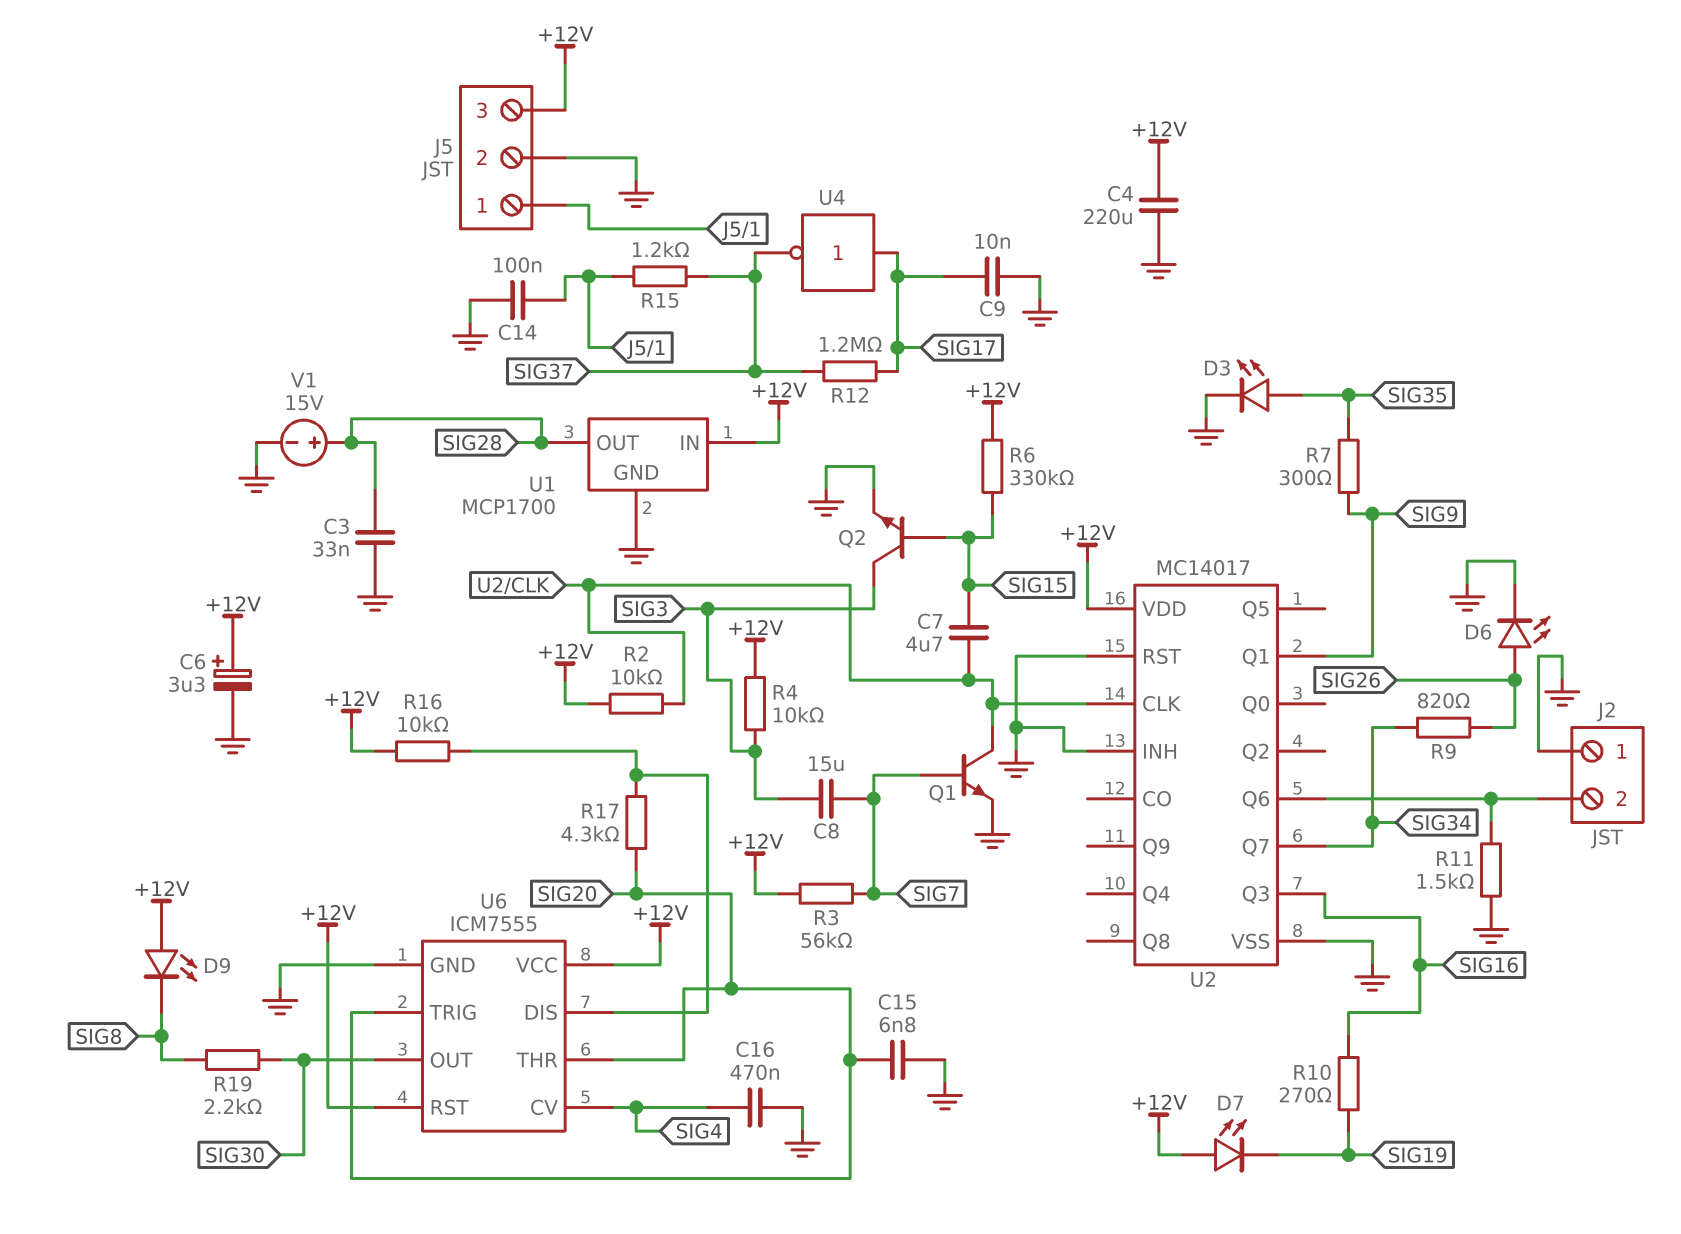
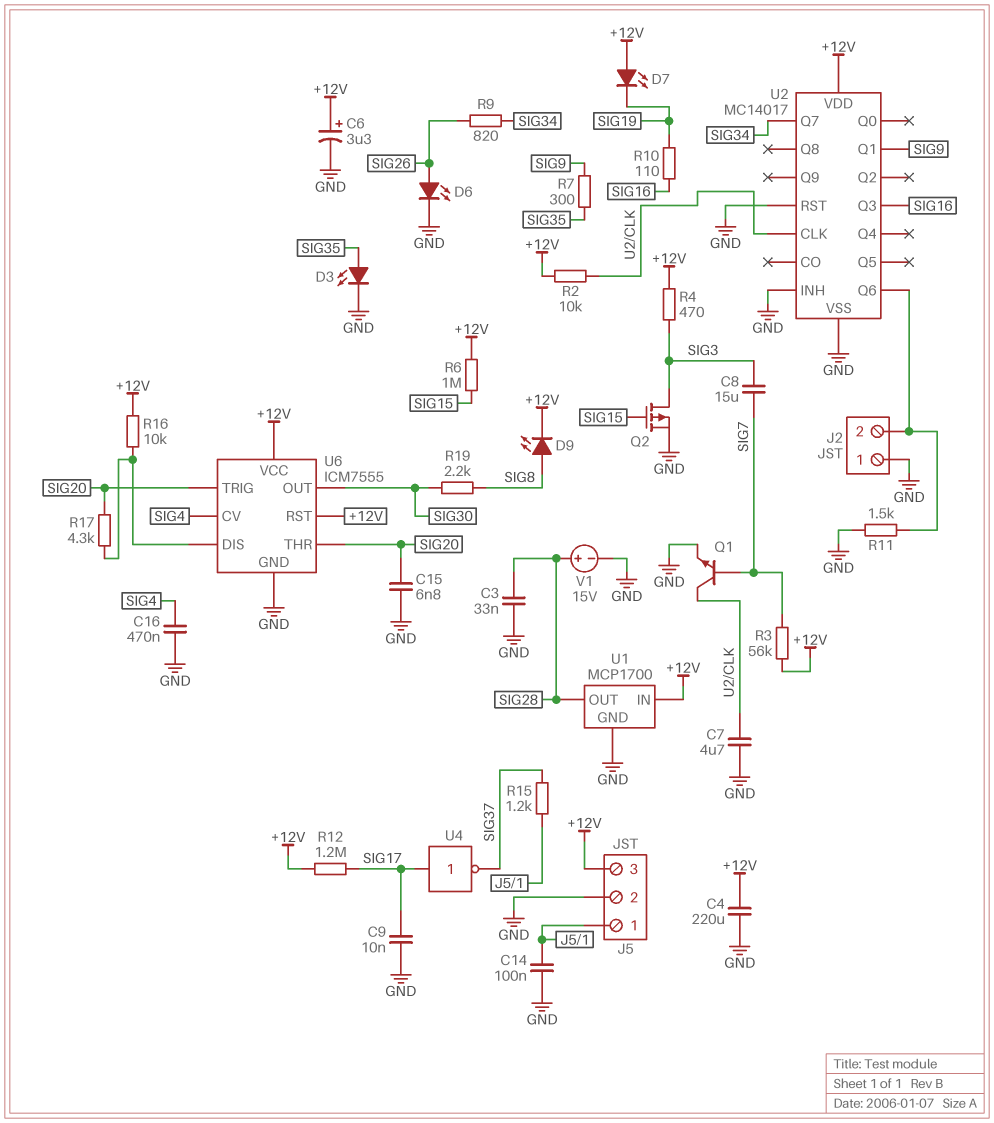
C7: 4.7uF (SIG15, U2/CLK) -> 4.7uF (GND, U2/CLK)
D9: LED (A +12V, K SIG8) -> LED (A SIG8, K +12V)
Q2: NPN (B SIG15, C SIG3, E GND) -> PMOS (G SIG15, D SIG3, S GND)
R4: 10k (+12V, SIG3) -> 470 (+12V, SIG3)
R6: 330k (+12V, SIG15) -> 1M (+12V, SIG15)
R10: 270 (SIG16, SIG19) -> 110 (SIG16, SIG19)
R12: 1.2M (SIG17, SIG37) -> 1.2M (+12V, SIG17)

